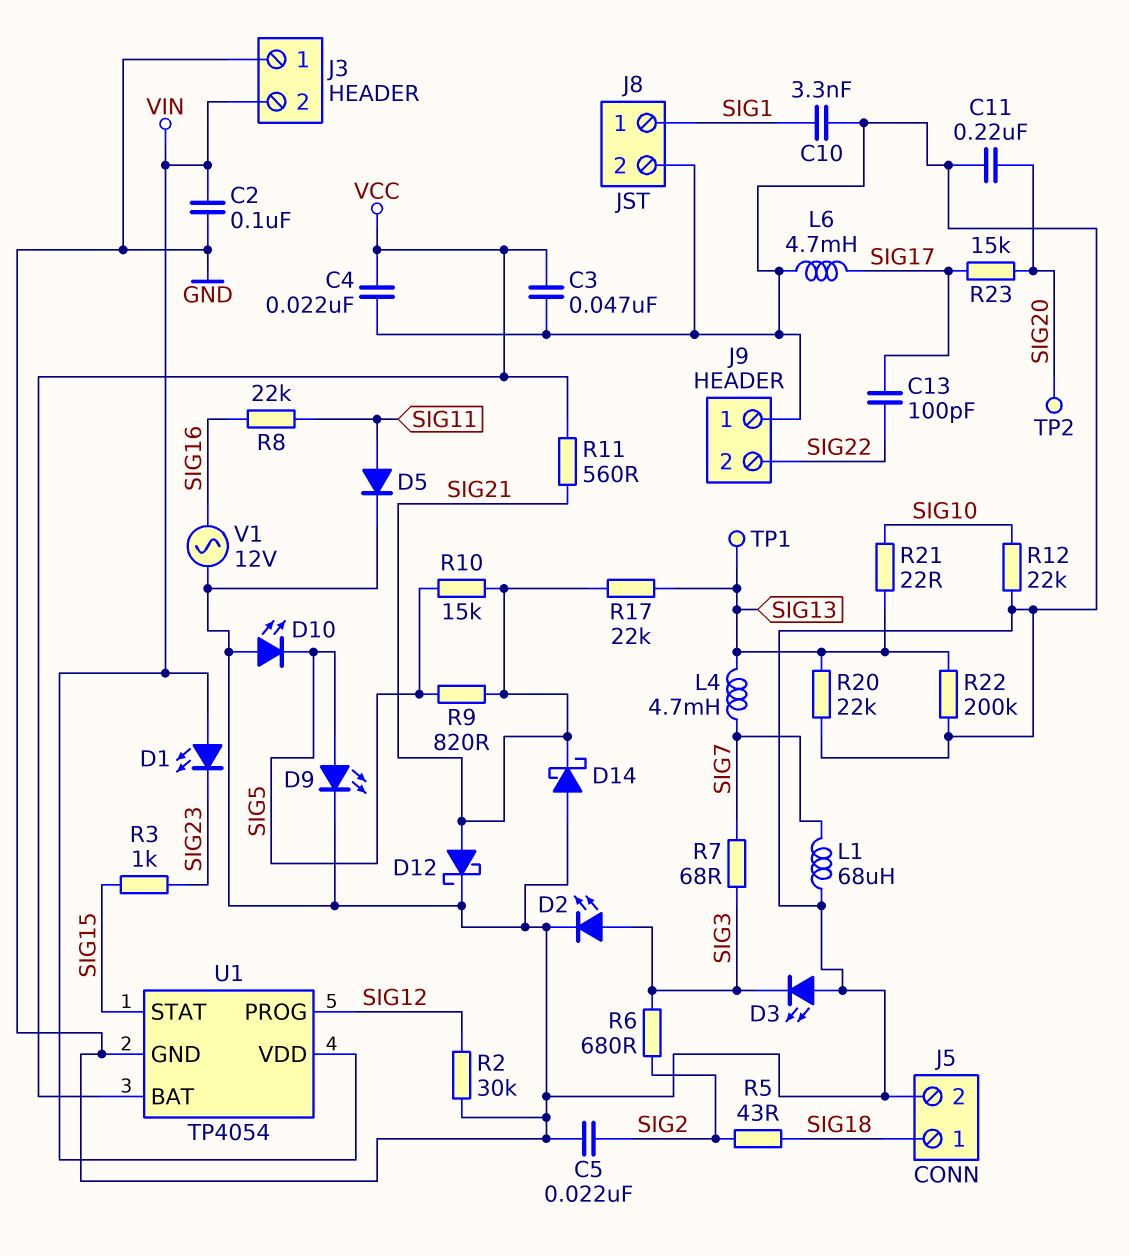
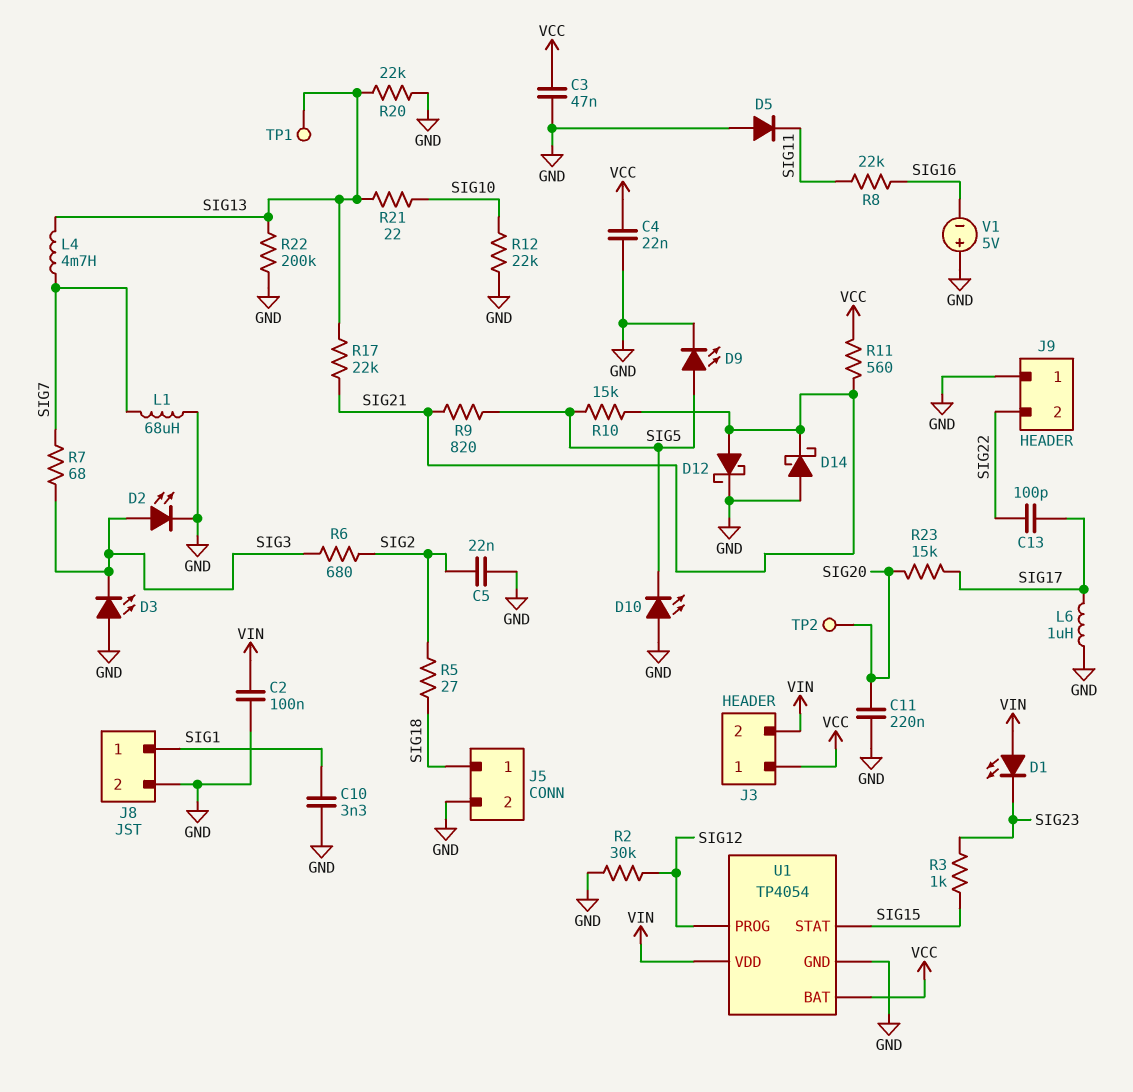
D5: diode (A SIG11, K GND) -> diode (A GND, K SIG11)
J3 pin 1: GND -> VCC
L6: 4.7mH (GND, SIG17) -> 1uH (GND, SIG17)
R5: 43 (SIG2, SIG18) -> 27 (SIG2, SIG18)
V1: AC 12V (GND, SIG16) -> 5V (plus GND, minus SIG16)

